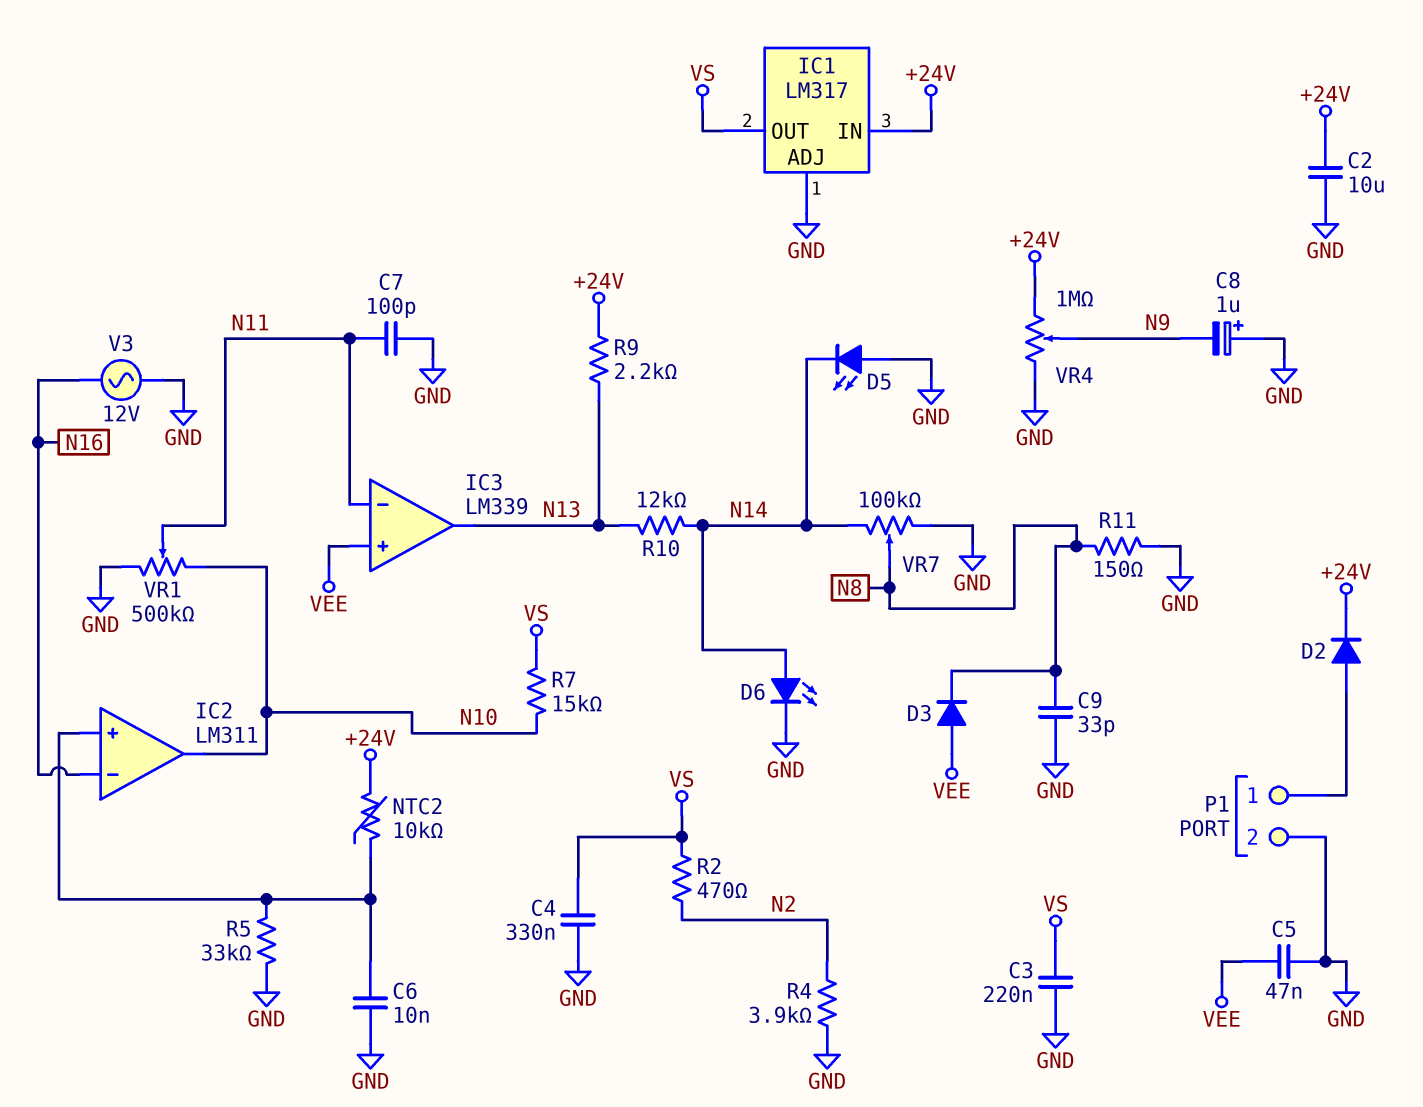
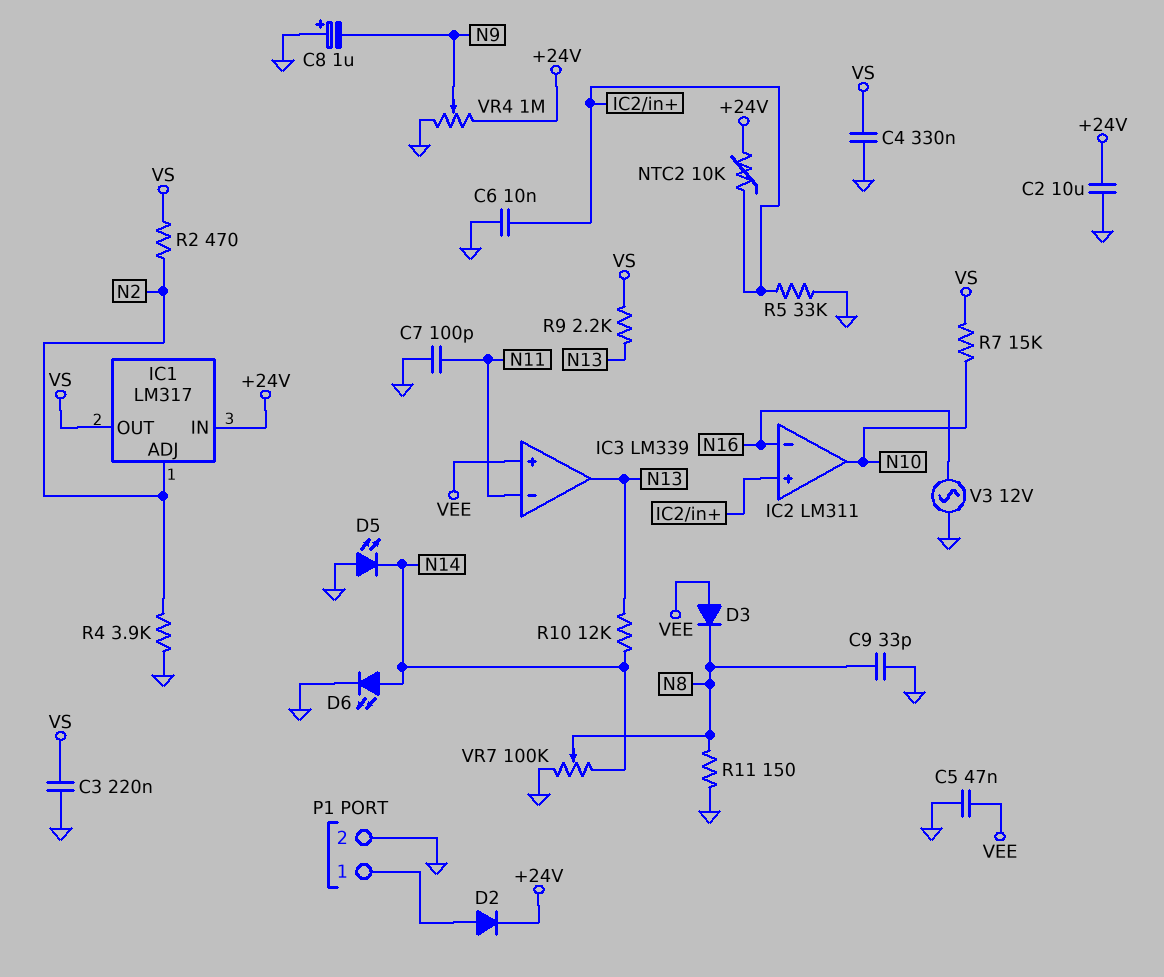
IC1 pin ADJ: GND -> N2
R9: 2.2k (+24V, N13) -> 2.2k (N13, VS)
VR1: 500k (GND, N10, wiper N11) -> none

